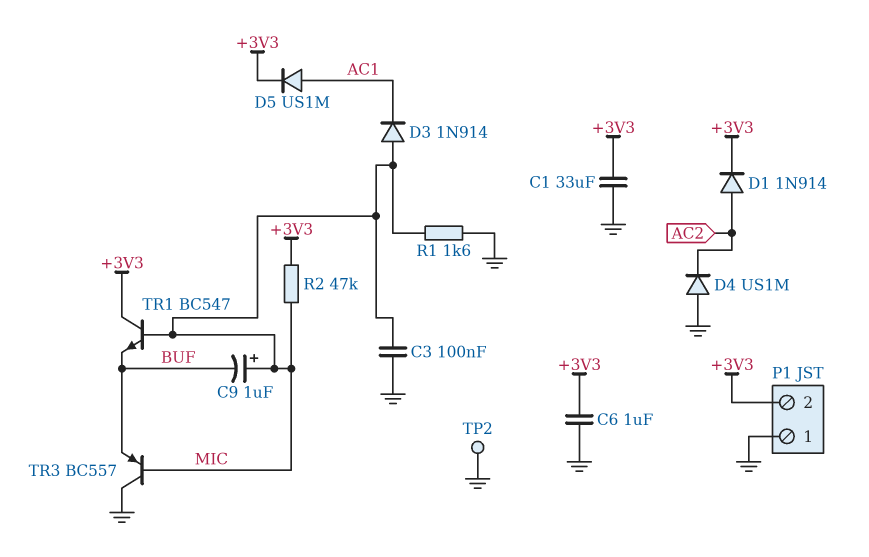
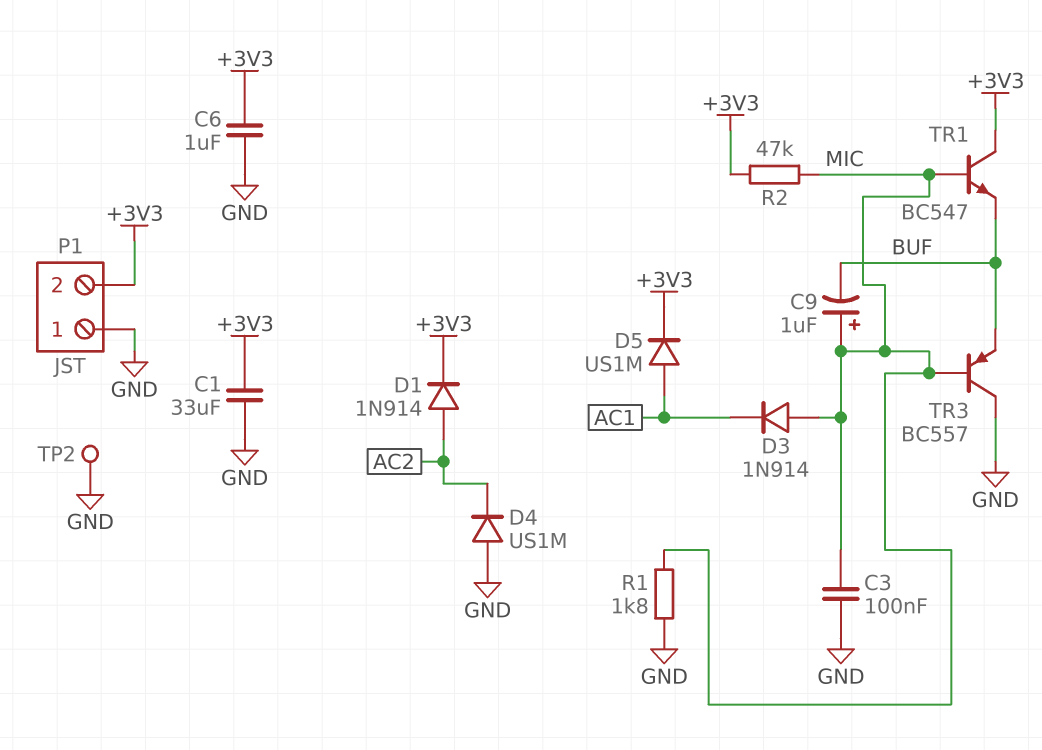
R1: 1.6k (GND, MIC) -> 1.8k (GND, MIC)

